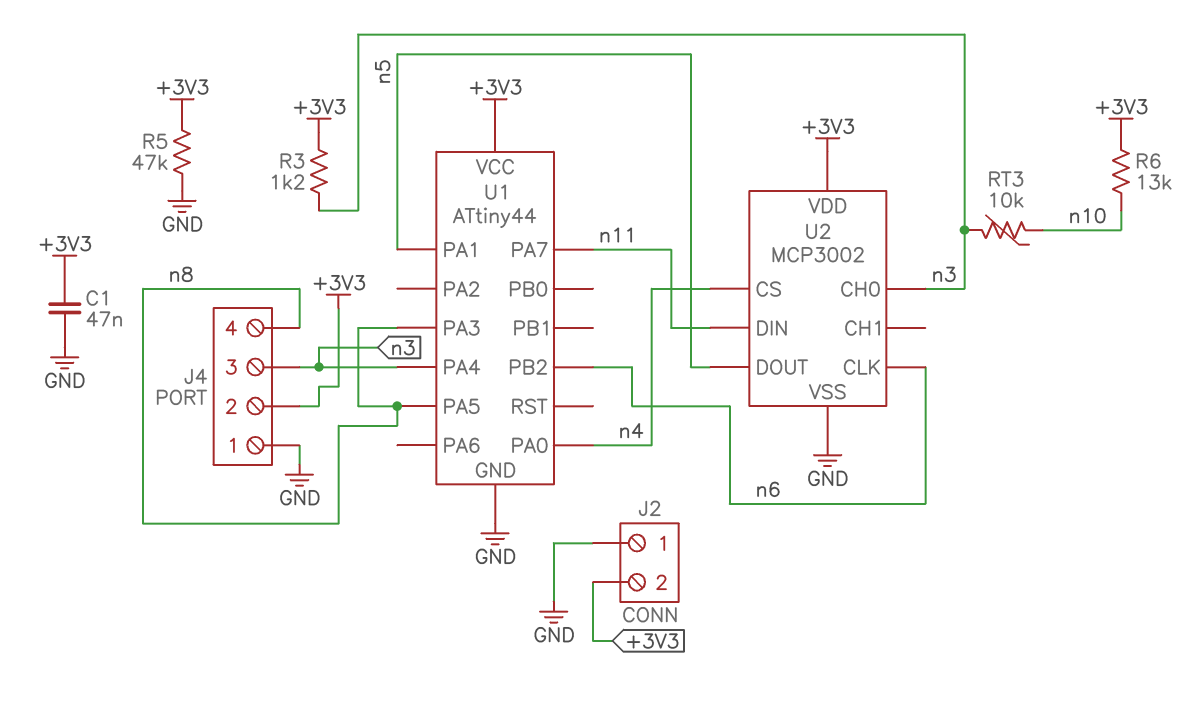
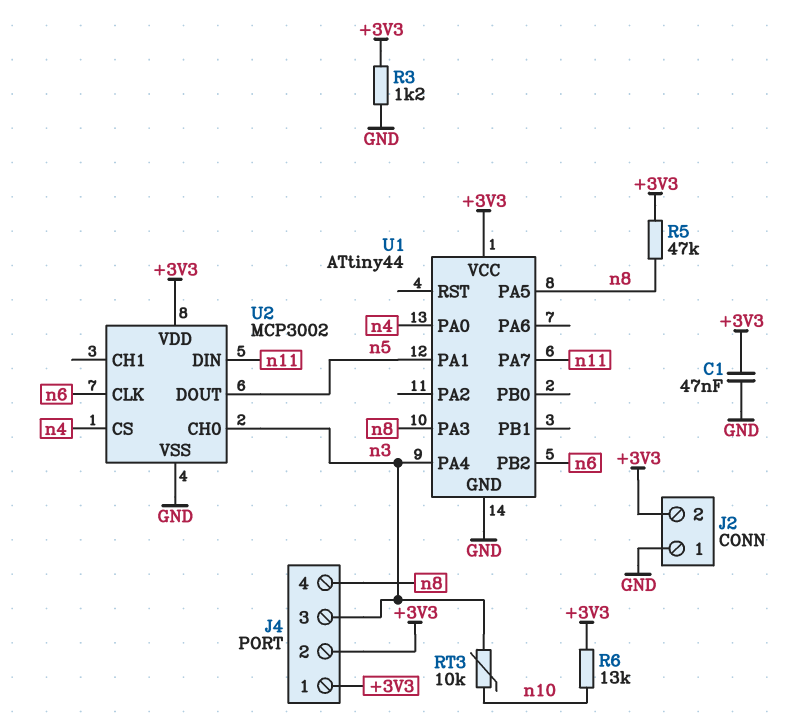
J4 pin 1: GND -> +3V3
R3: 1.2k (+3V3, n3) -> 1.2k (+3V3, GND)
R5: 47k (+3V3, GND) -> 47k (+3V3, n8)

